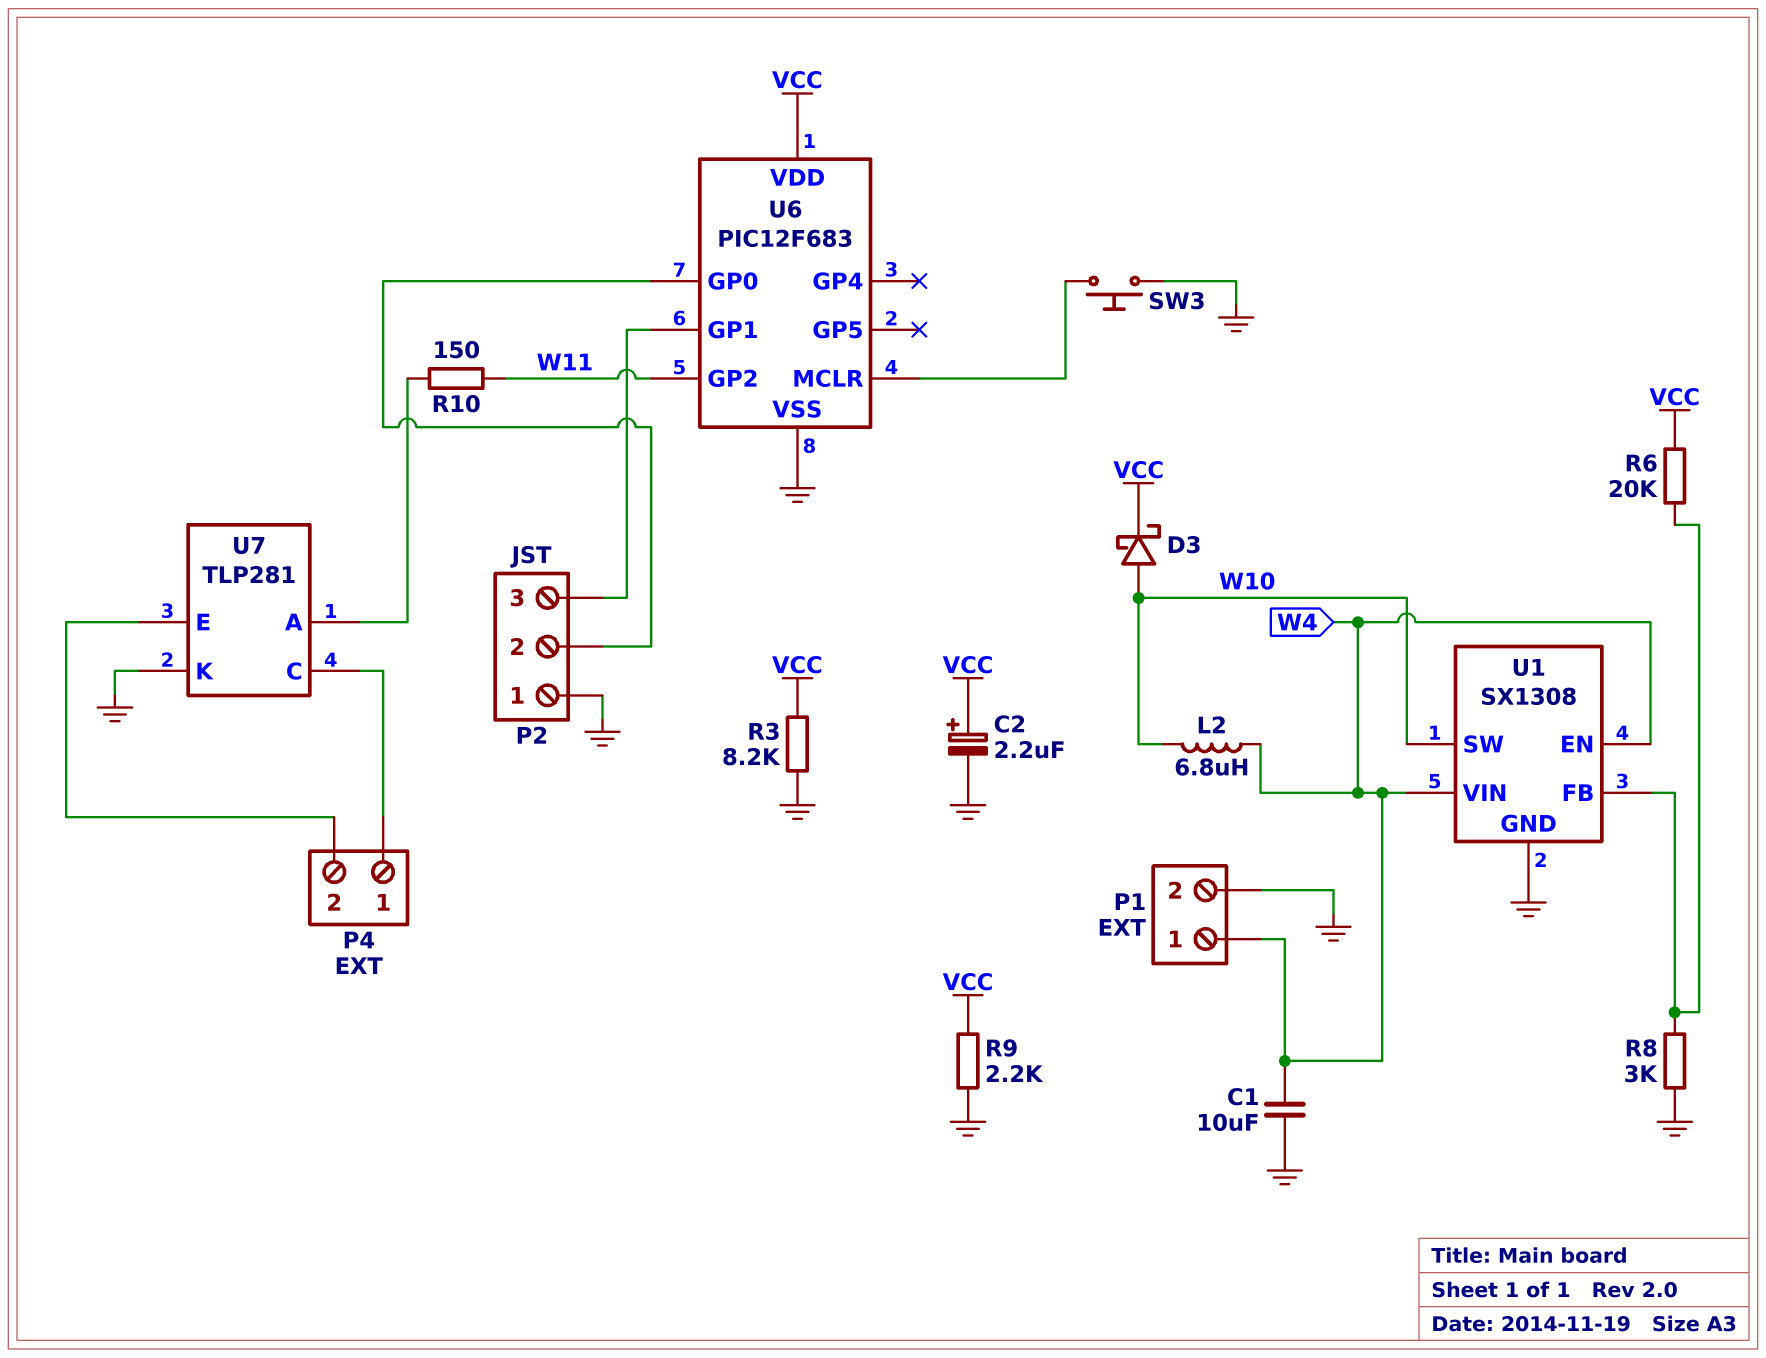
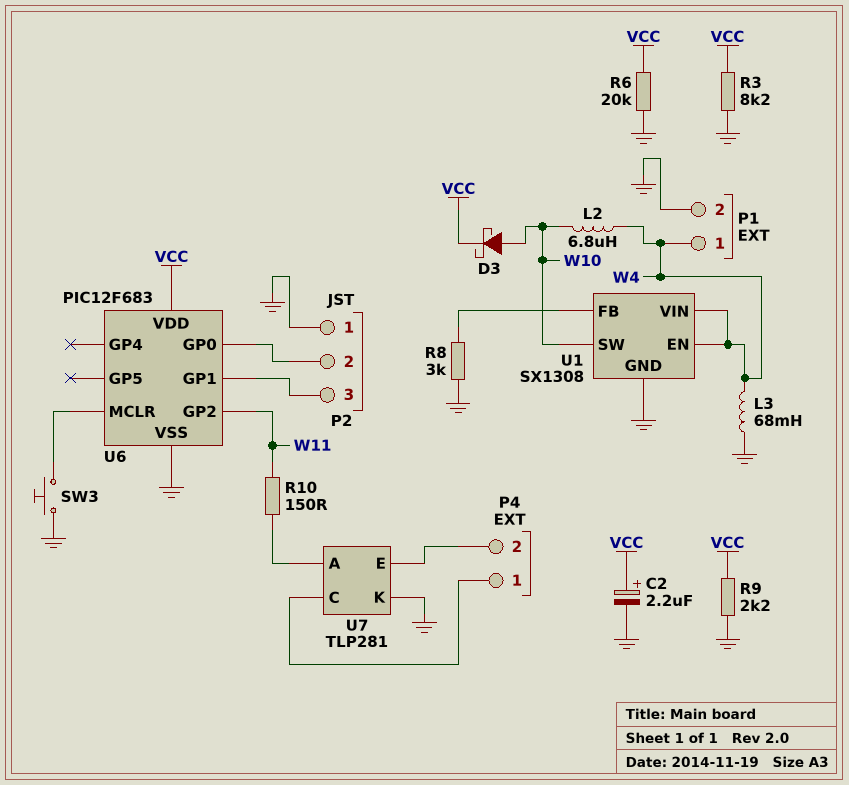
C1: 10uF (GND, W4) -> none
L3: none -> 68mH (GND, W4)
R6: 20k (U1/FB, VCC) -> 20k (GND, VCC)

